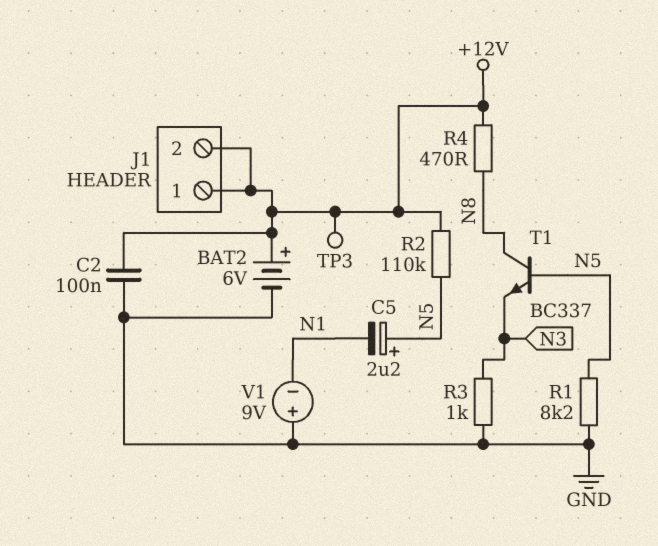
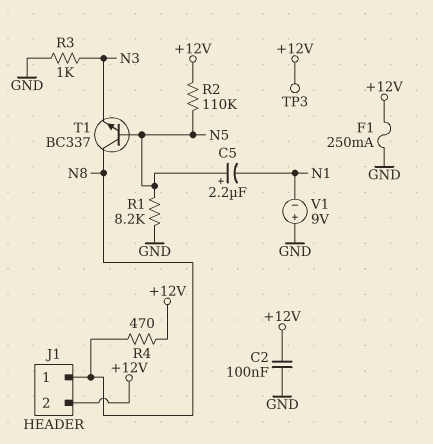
BAT2: 6V (plus +12V, minus GND) -> none
F1: none -> 250mA (+12V, GND)
J1 pin 1: +12V -> N8

